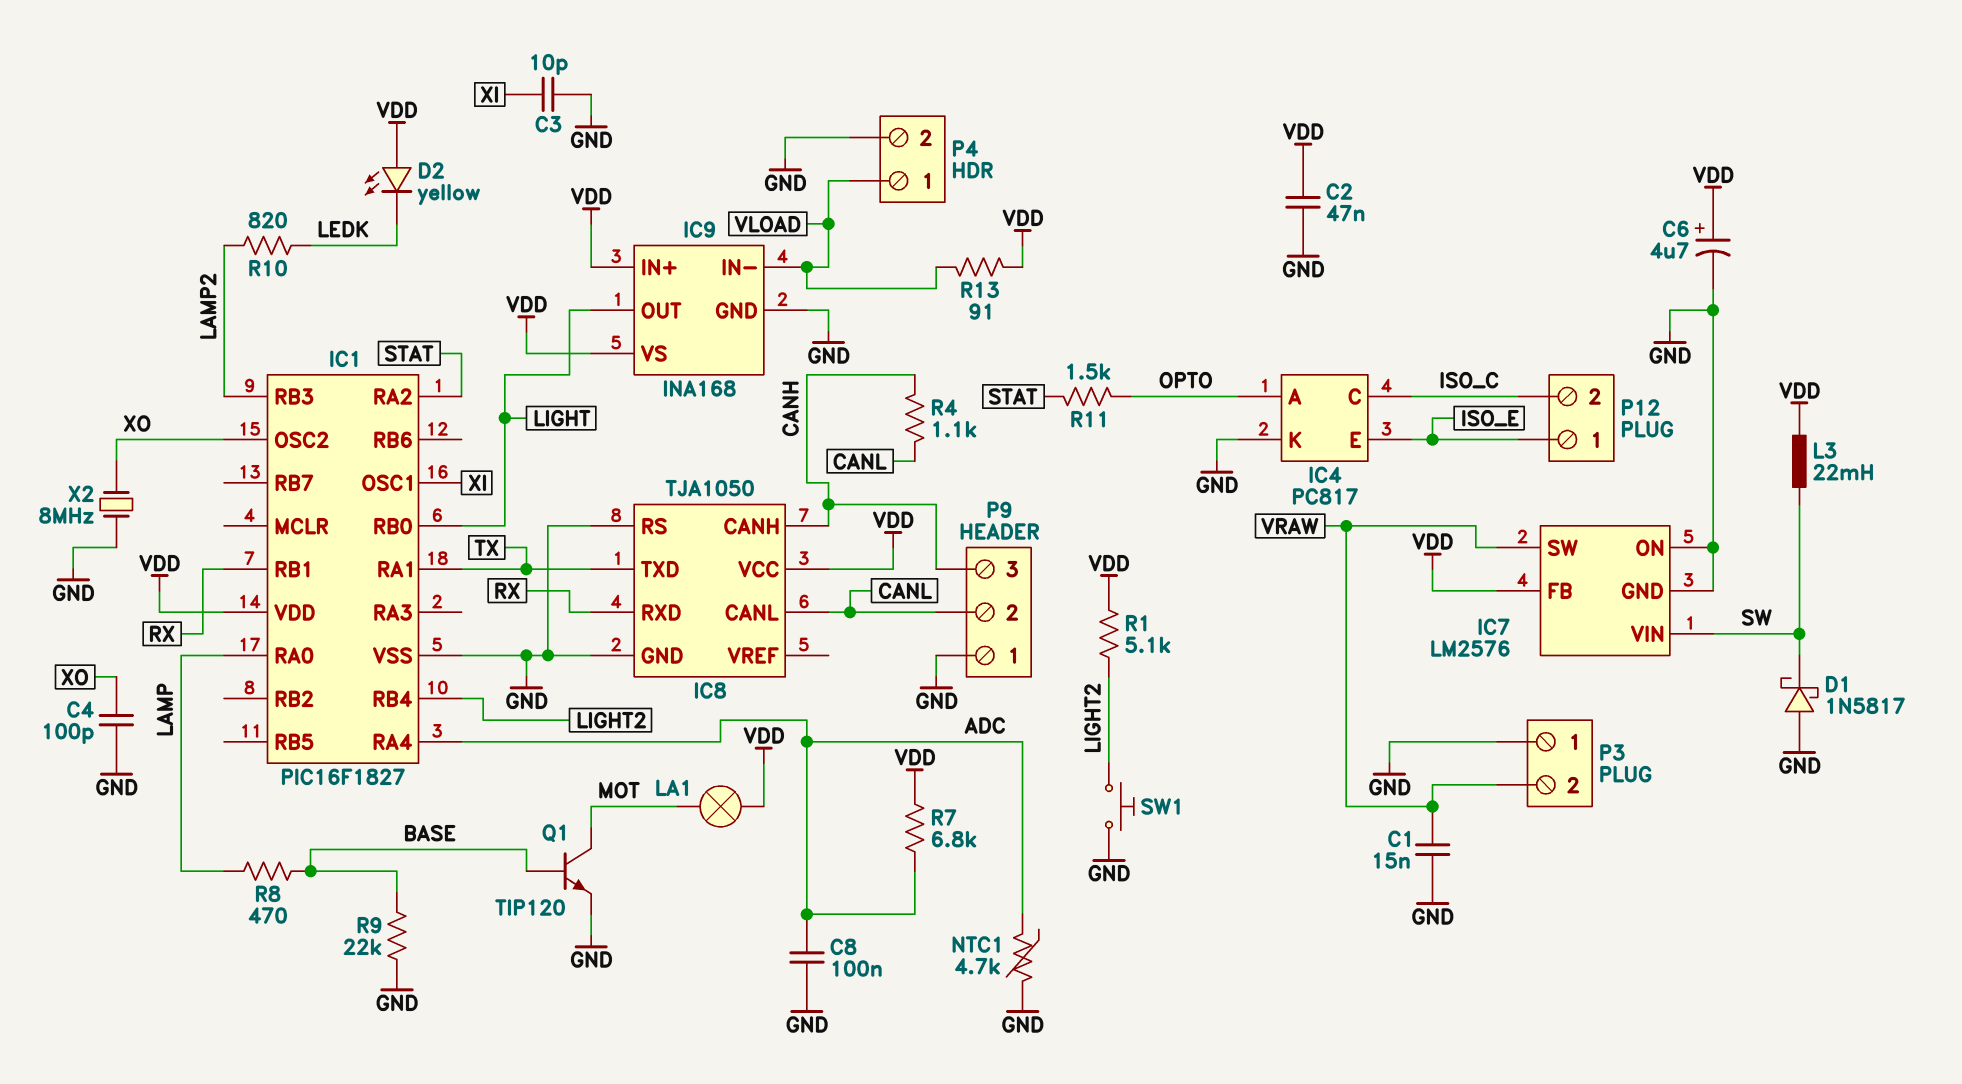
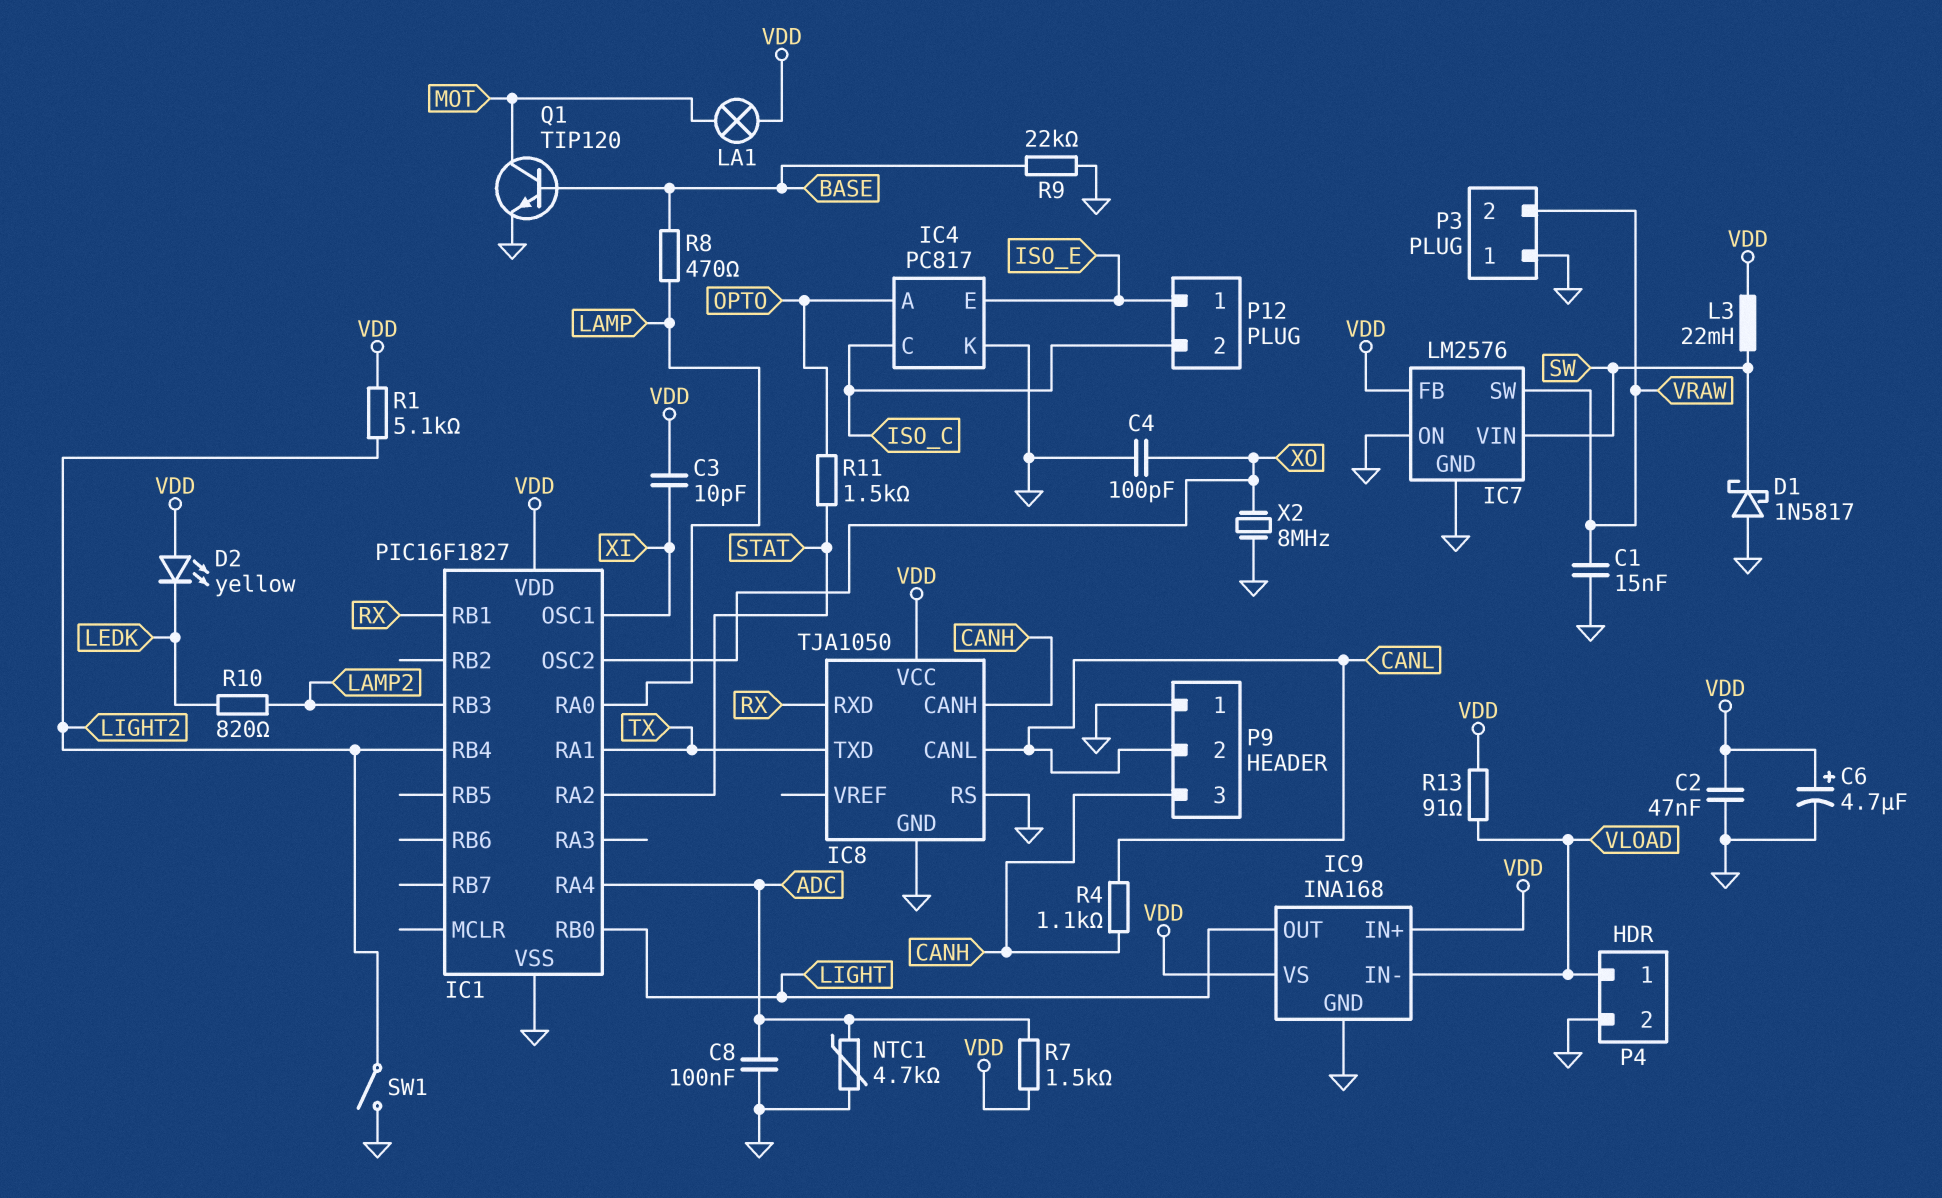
C3: 10pF (GND, XI) -> 10pF (VDD, XI)
R7: 6.8k (ADC, VDD) -> 1.5k (ADC, VDD)
SW1: button (GND, LIGHT2) -> switch (GND, LIGHT2)

